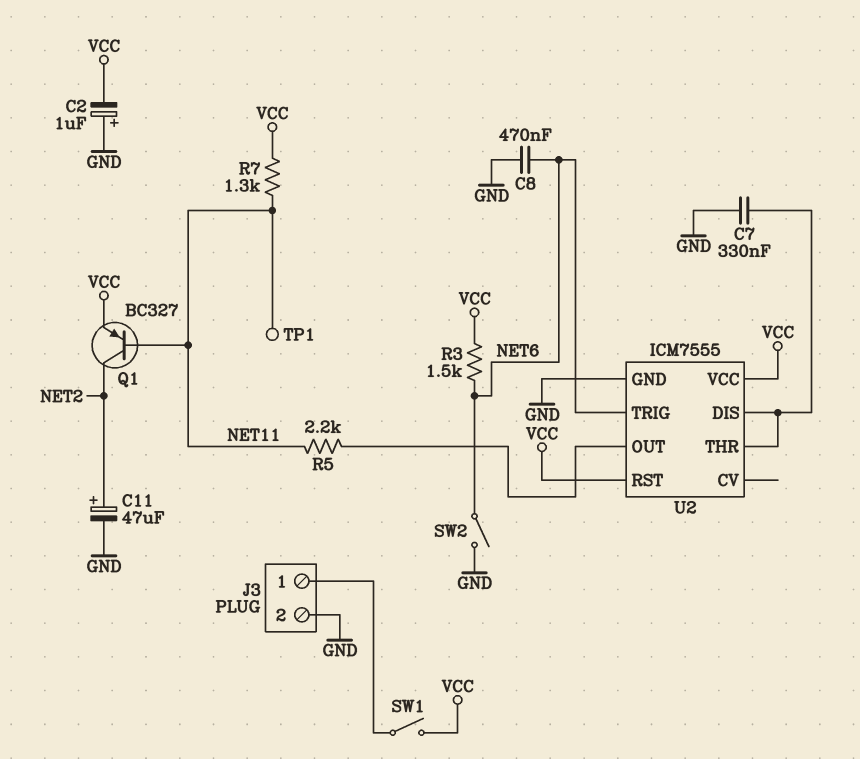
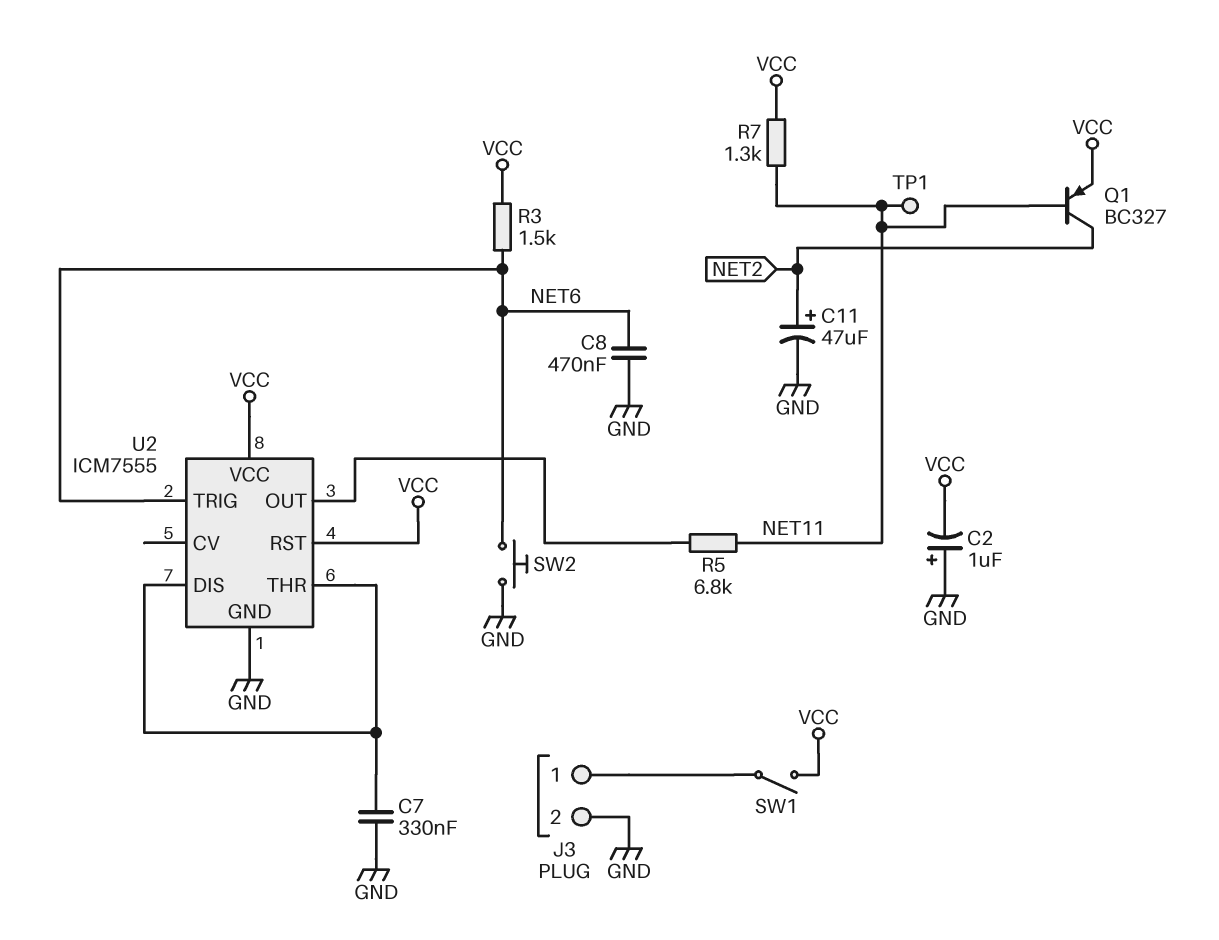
R5: 2.2k (NET11, U2/OUT) -> 6.8k (NET11, U2/OUT)
SW2: switch (GND, NET6) -> button (GND, NET6)

